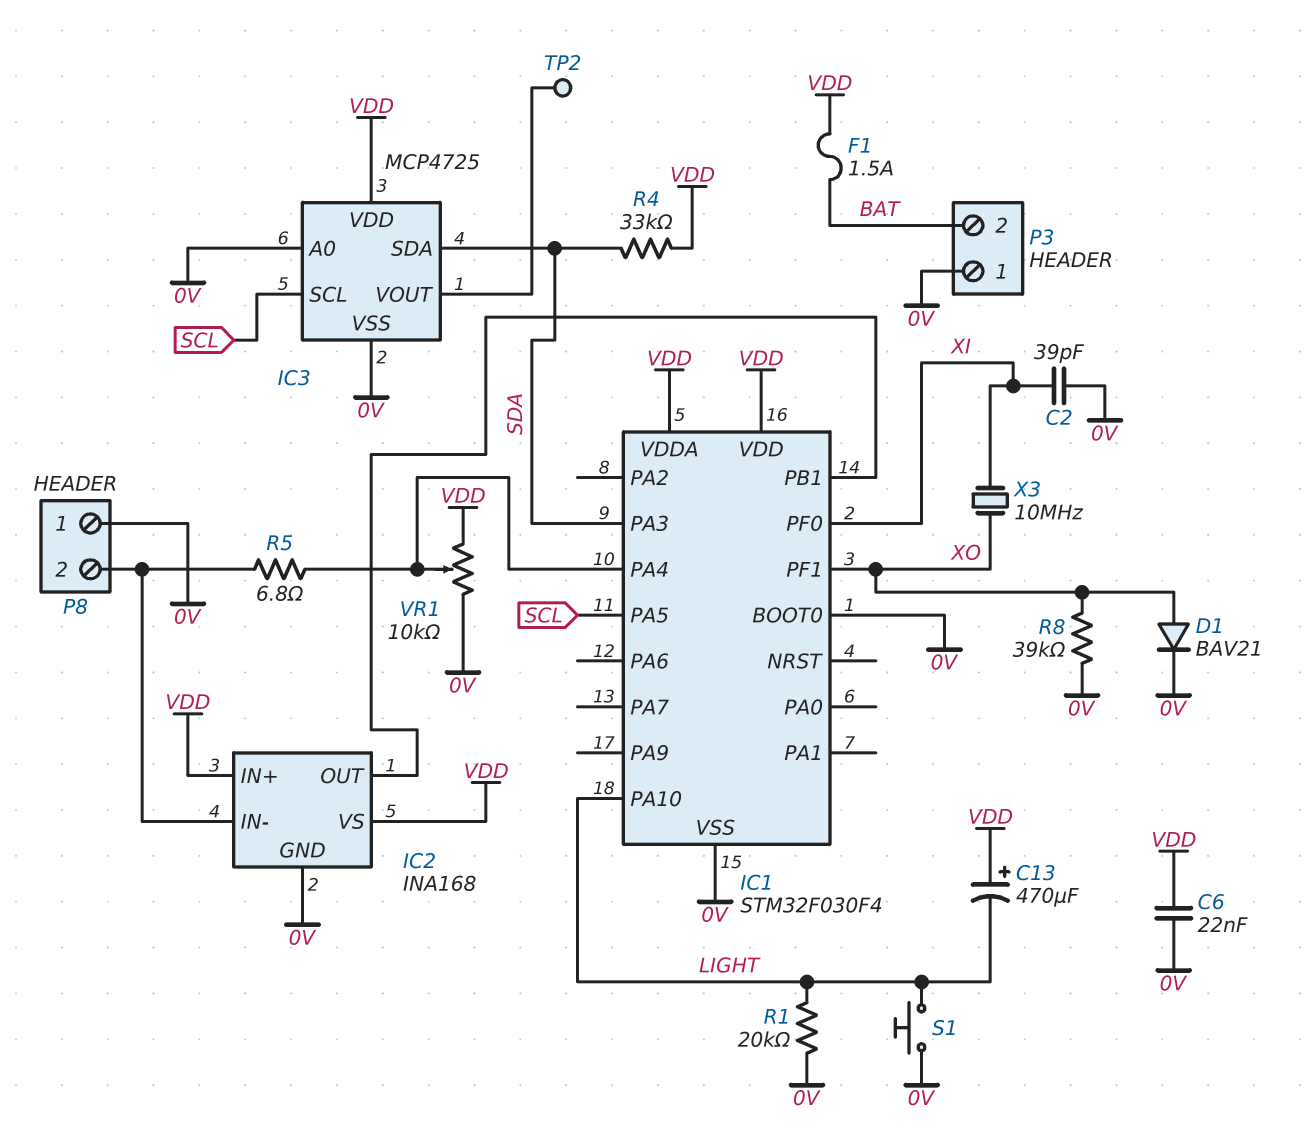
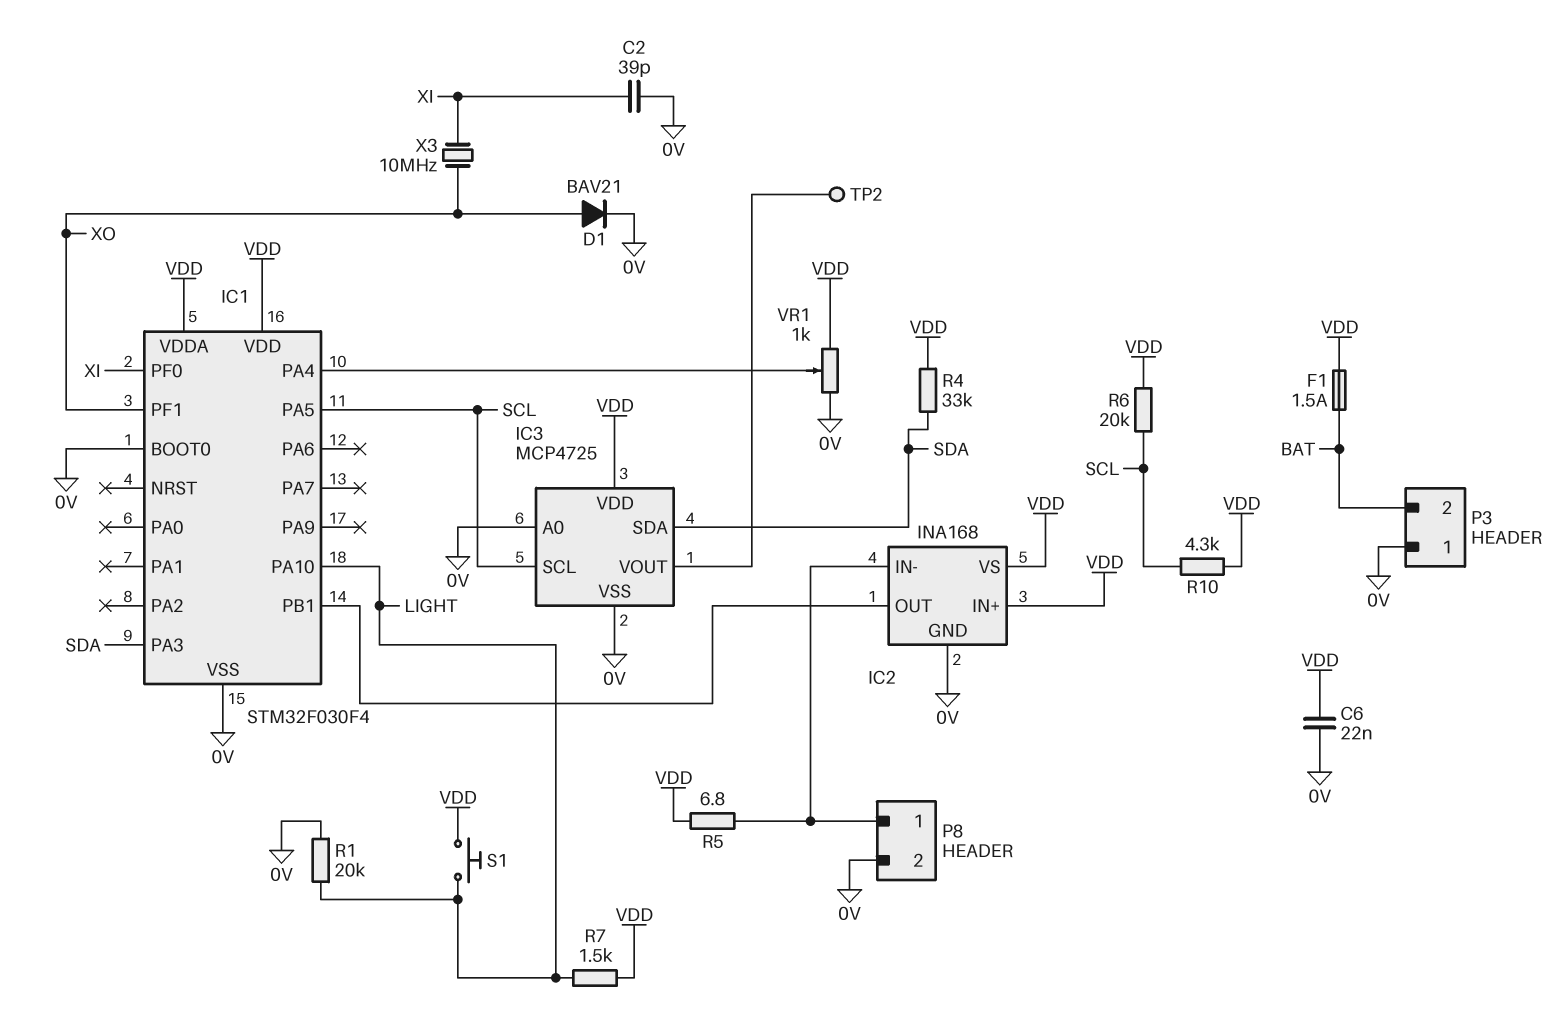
C13: 470uF (plus VDD, minus LIGHT) -> none
P8 pin 1: 0V -> IC2/IN-
P8 pin 2: IC2/IN- -> 0V
R5: 6.8 (IC1/PA4, IC2/IN-) -> 6.8 (IC2/IN-, VDD)
R6: none -> 20k (SCL, VDD)
R7: none -> 1.5k (LIGHT, VDD)
R8: 39k (0V, XO) -> none
R10: none -> 4.3k (SCL, VDD)
S1: button (0V, LIGHT) -> button (LIGHT, VDD)
VR1: 10k (0V, VDD, wiper IC1/PA4) -> 1k (0V, VDD, wiper IC1/PA4)

